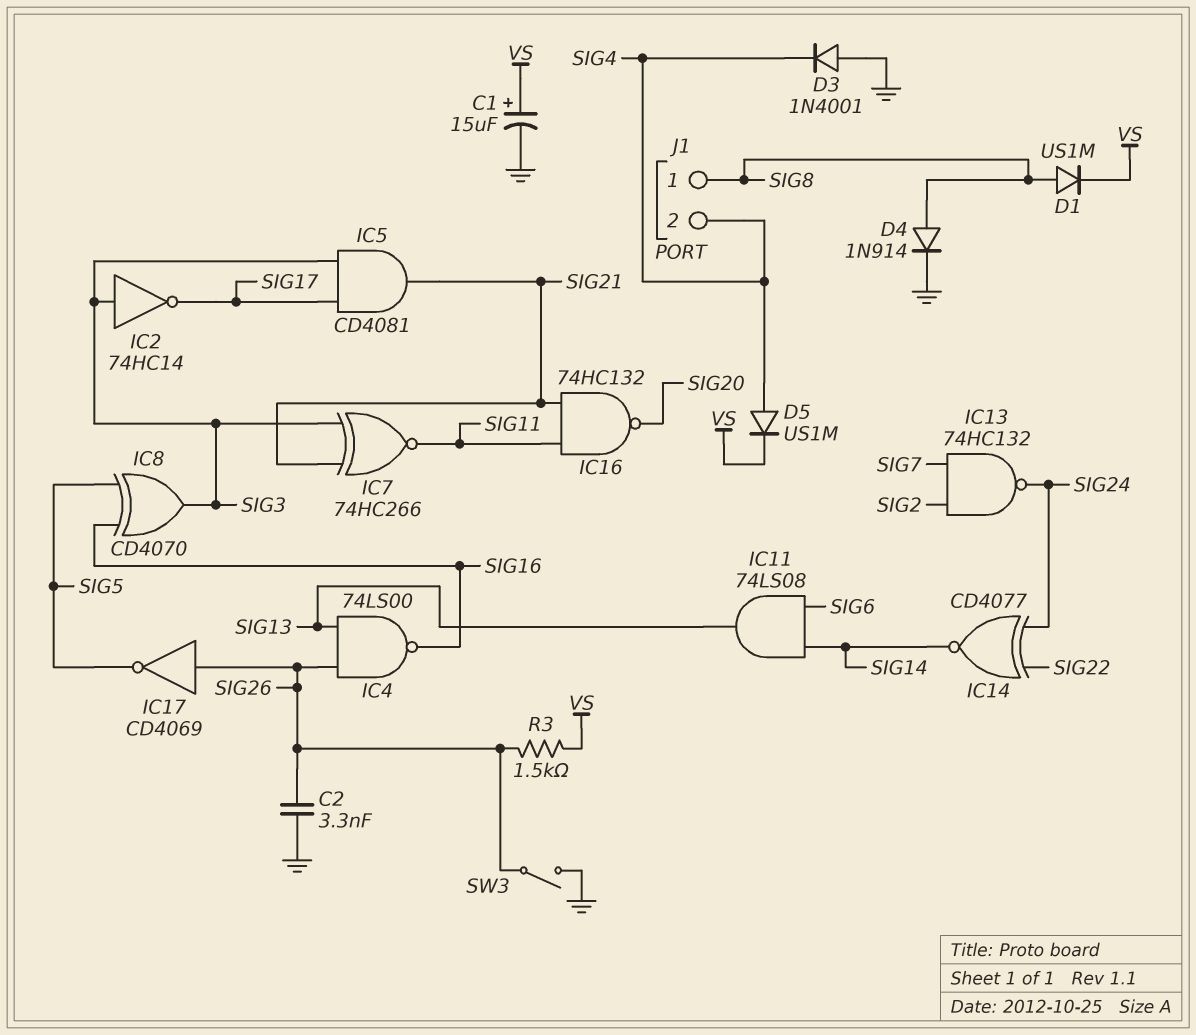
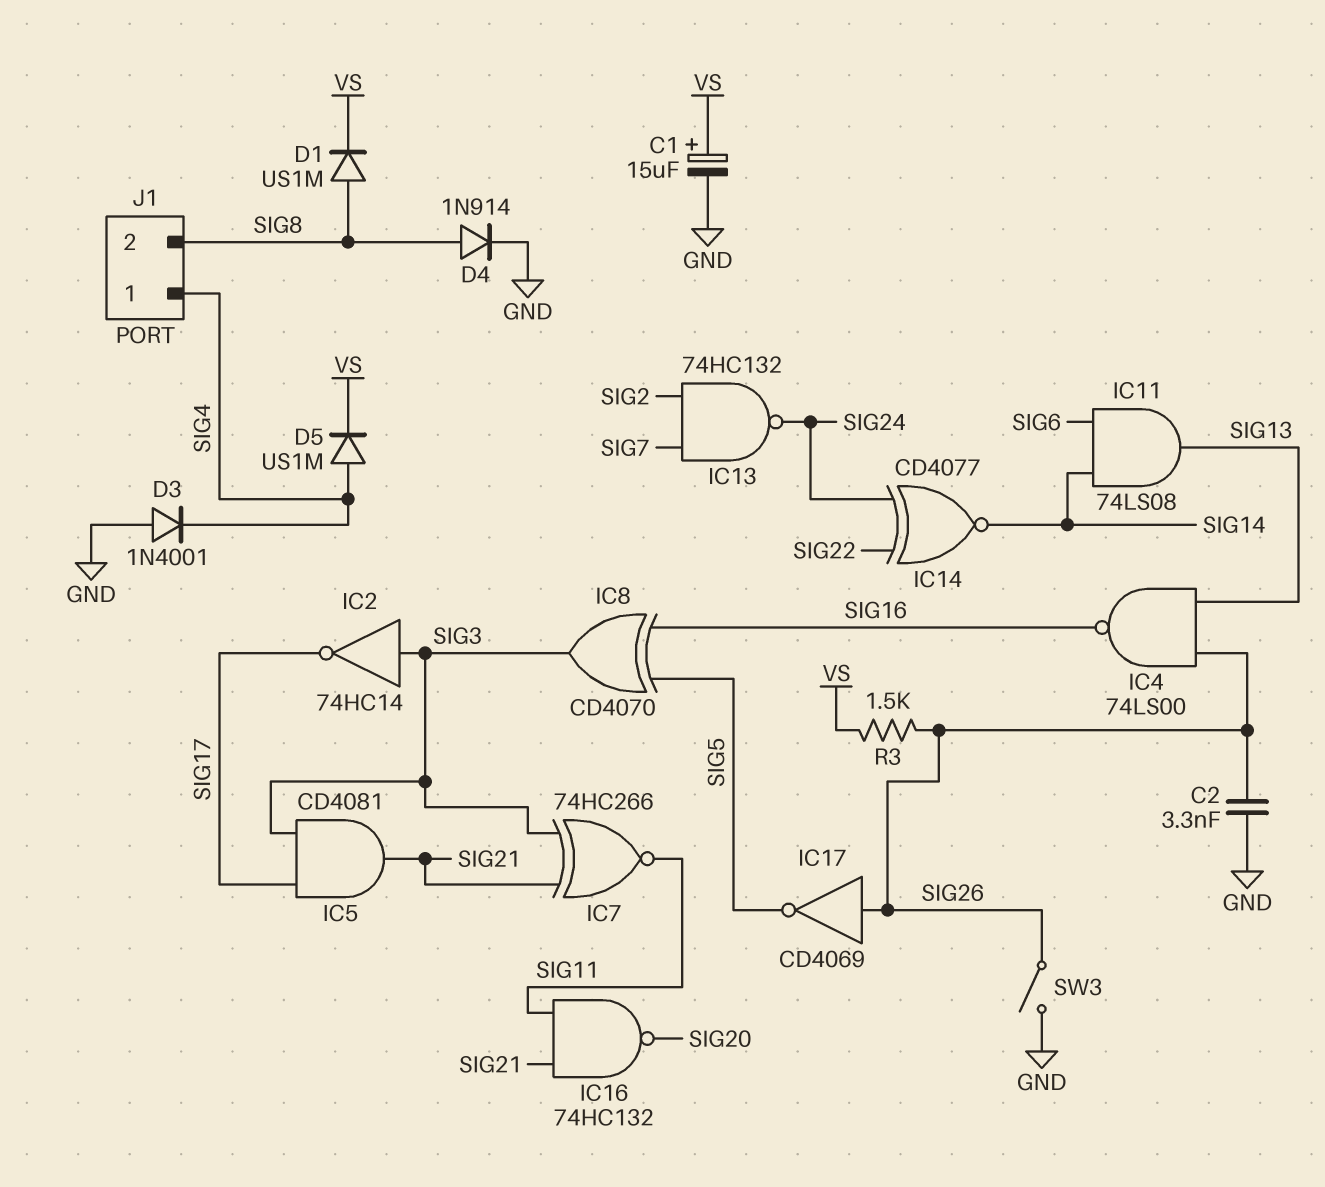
J1 pin 1: SIG8 -> SIG4
J1 pin 2: SIG4 -> SIG8

